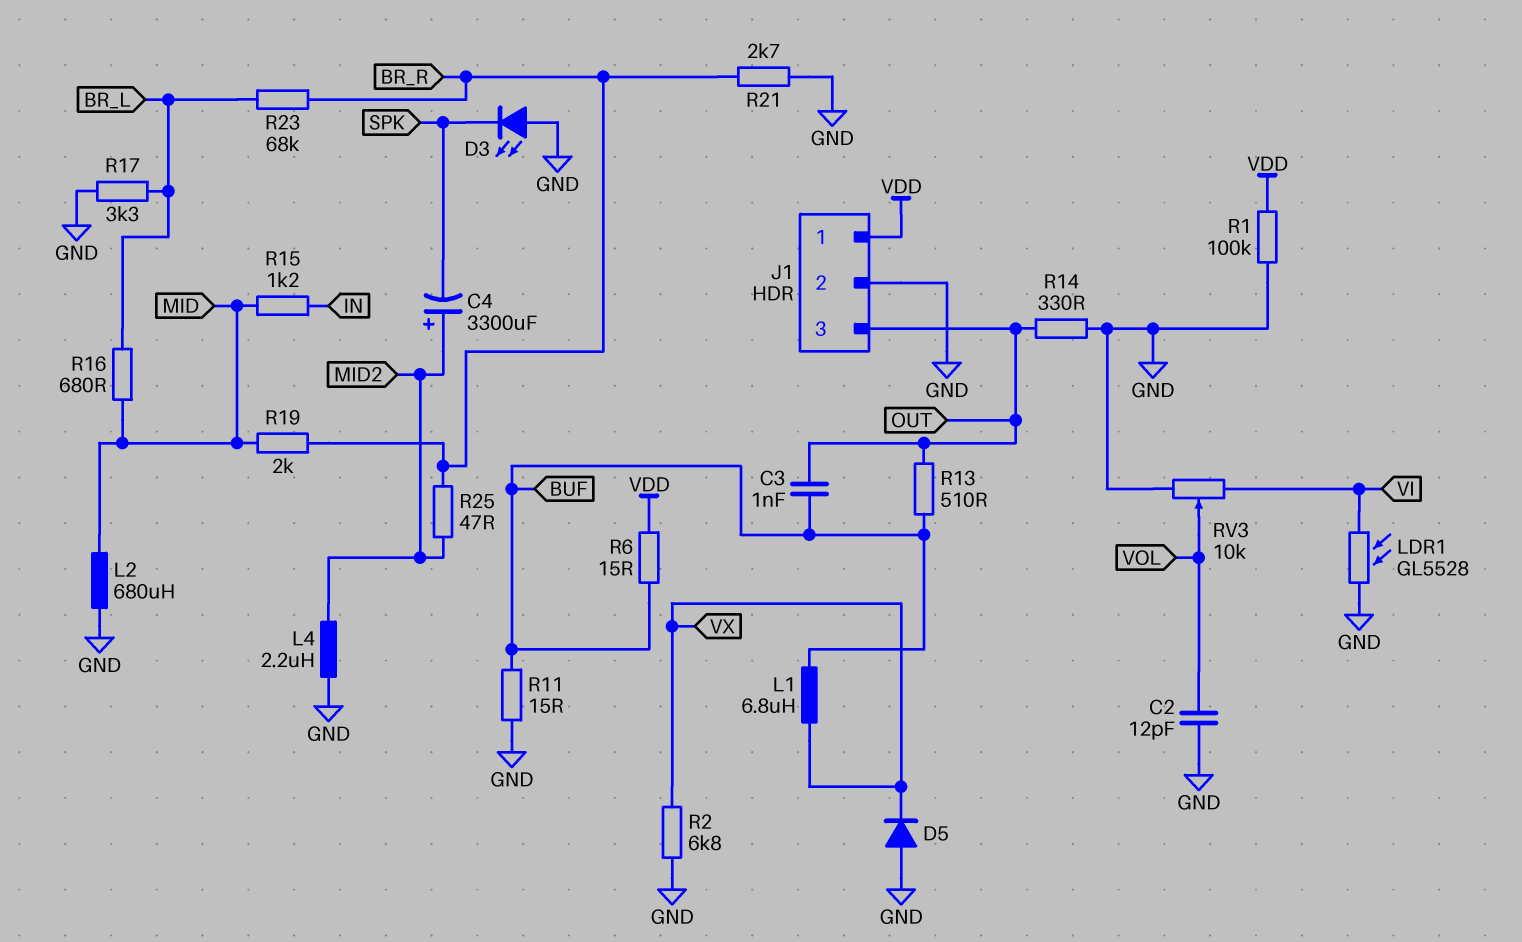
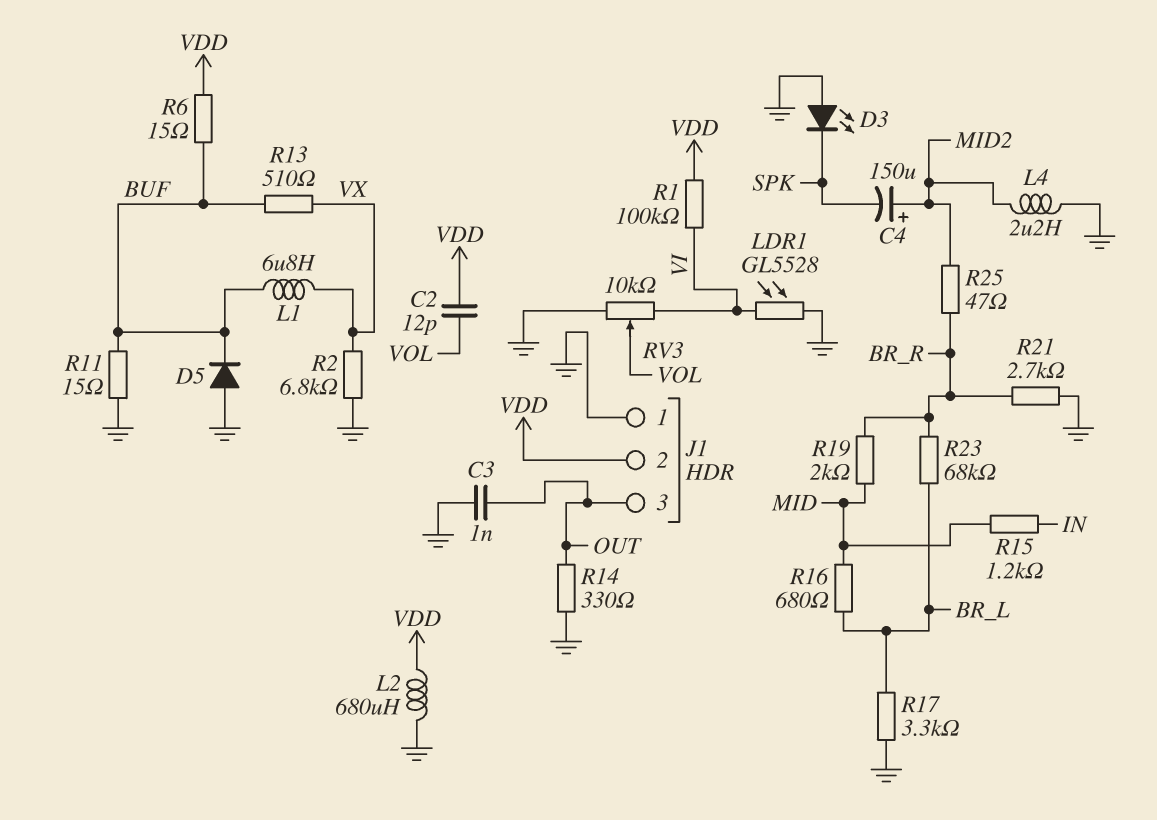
C2: 12pF (GND, VOL) -> 12pF (VDD, VOL)
C3: 1nF (BUF, OUT) -> 1nF (GND, OUT)
C4: 3300uF (plus MID2, minus SPK) -> 150uF (plus MID2, minus SPK)
D5: diode (A GND, K VX) -> diode (A GND, K BUF)
J1 pin 1: VDD -> GND
J1 pin 2: GND -> VDD
L2: 680uH (GND, MID) -> 680uH (GND, VDD)
R1: 100k (GND, VDD) -> 100k (VDD, VI)
R13: 510 (BUF, OUT) -> 510 (BUF, VX)

